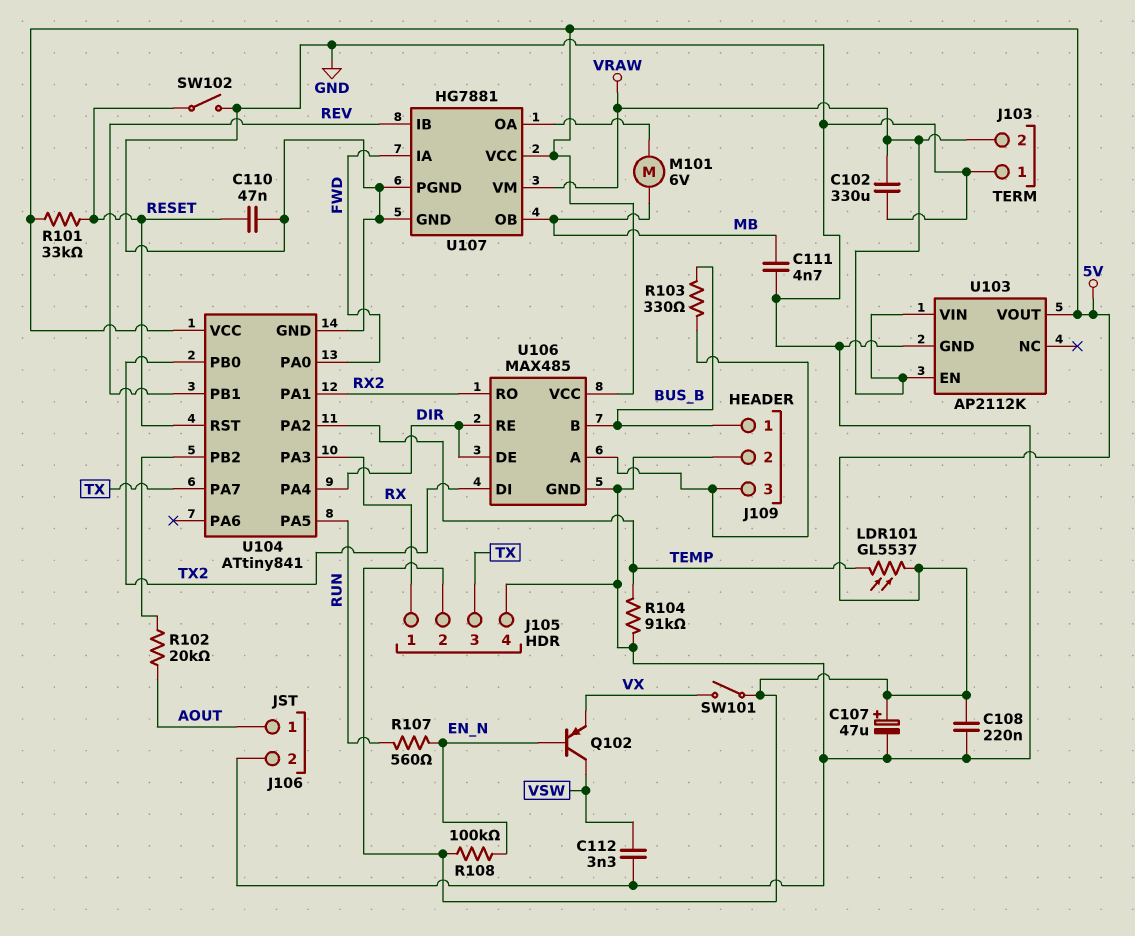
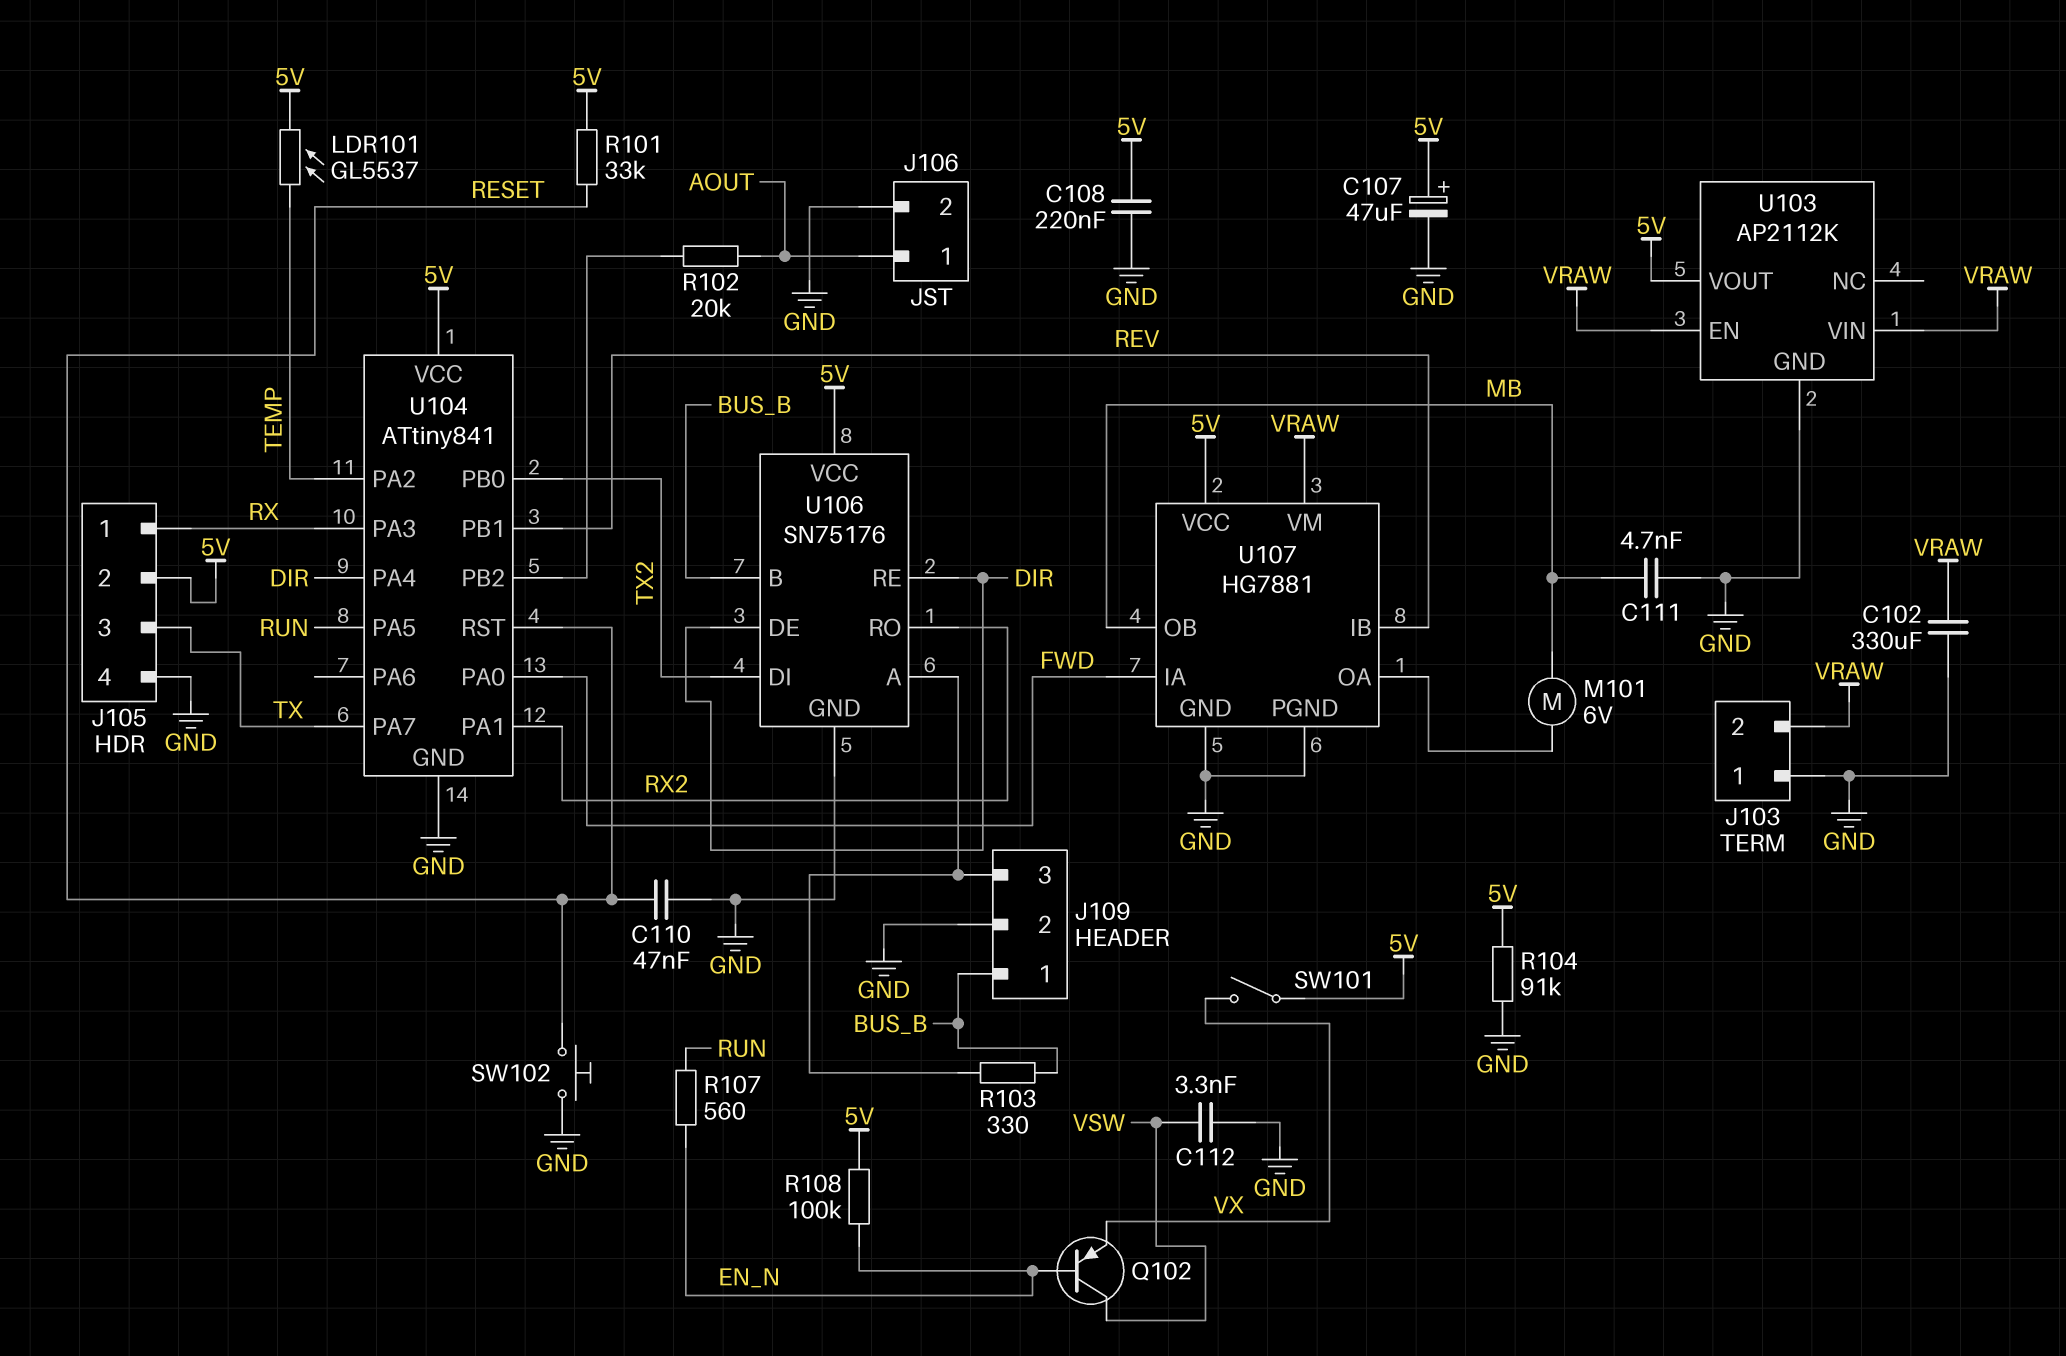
R104: 91k (GND, TEMP) -> 91k (5V, GND)
SW102: switch (GND, RESET) -> button (GND, RESET)
U106: MAX485 -> SN75176

